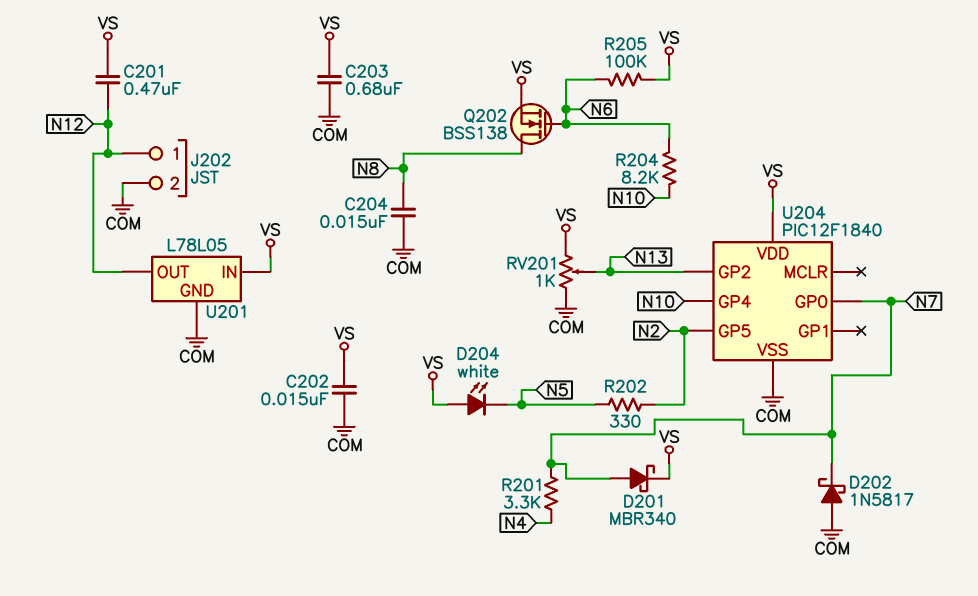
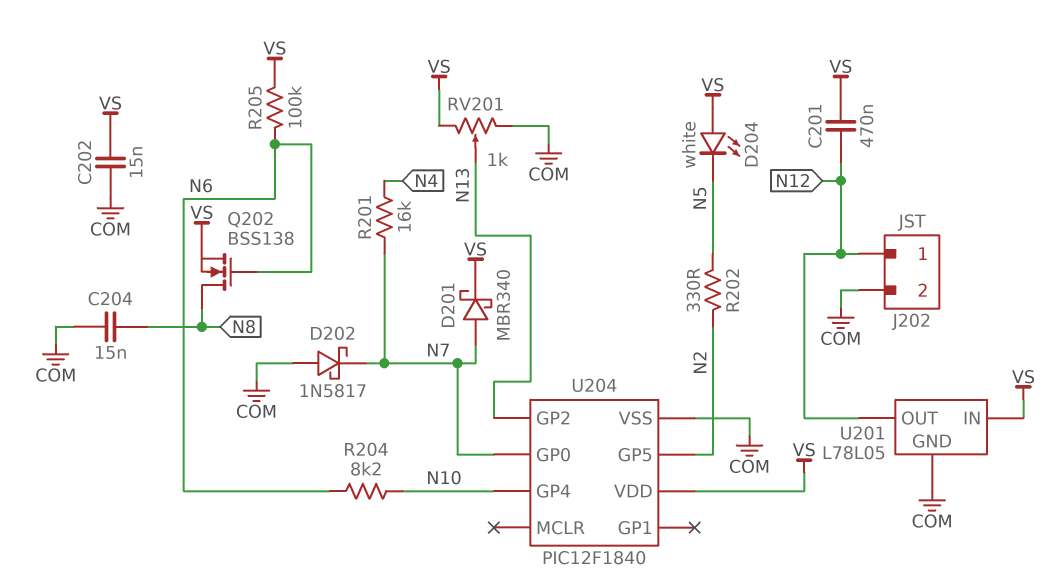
C203: 680nF (COM, VS) -> none
R201: 3.3k (N4, N7) -> 16k (N4, N7)

